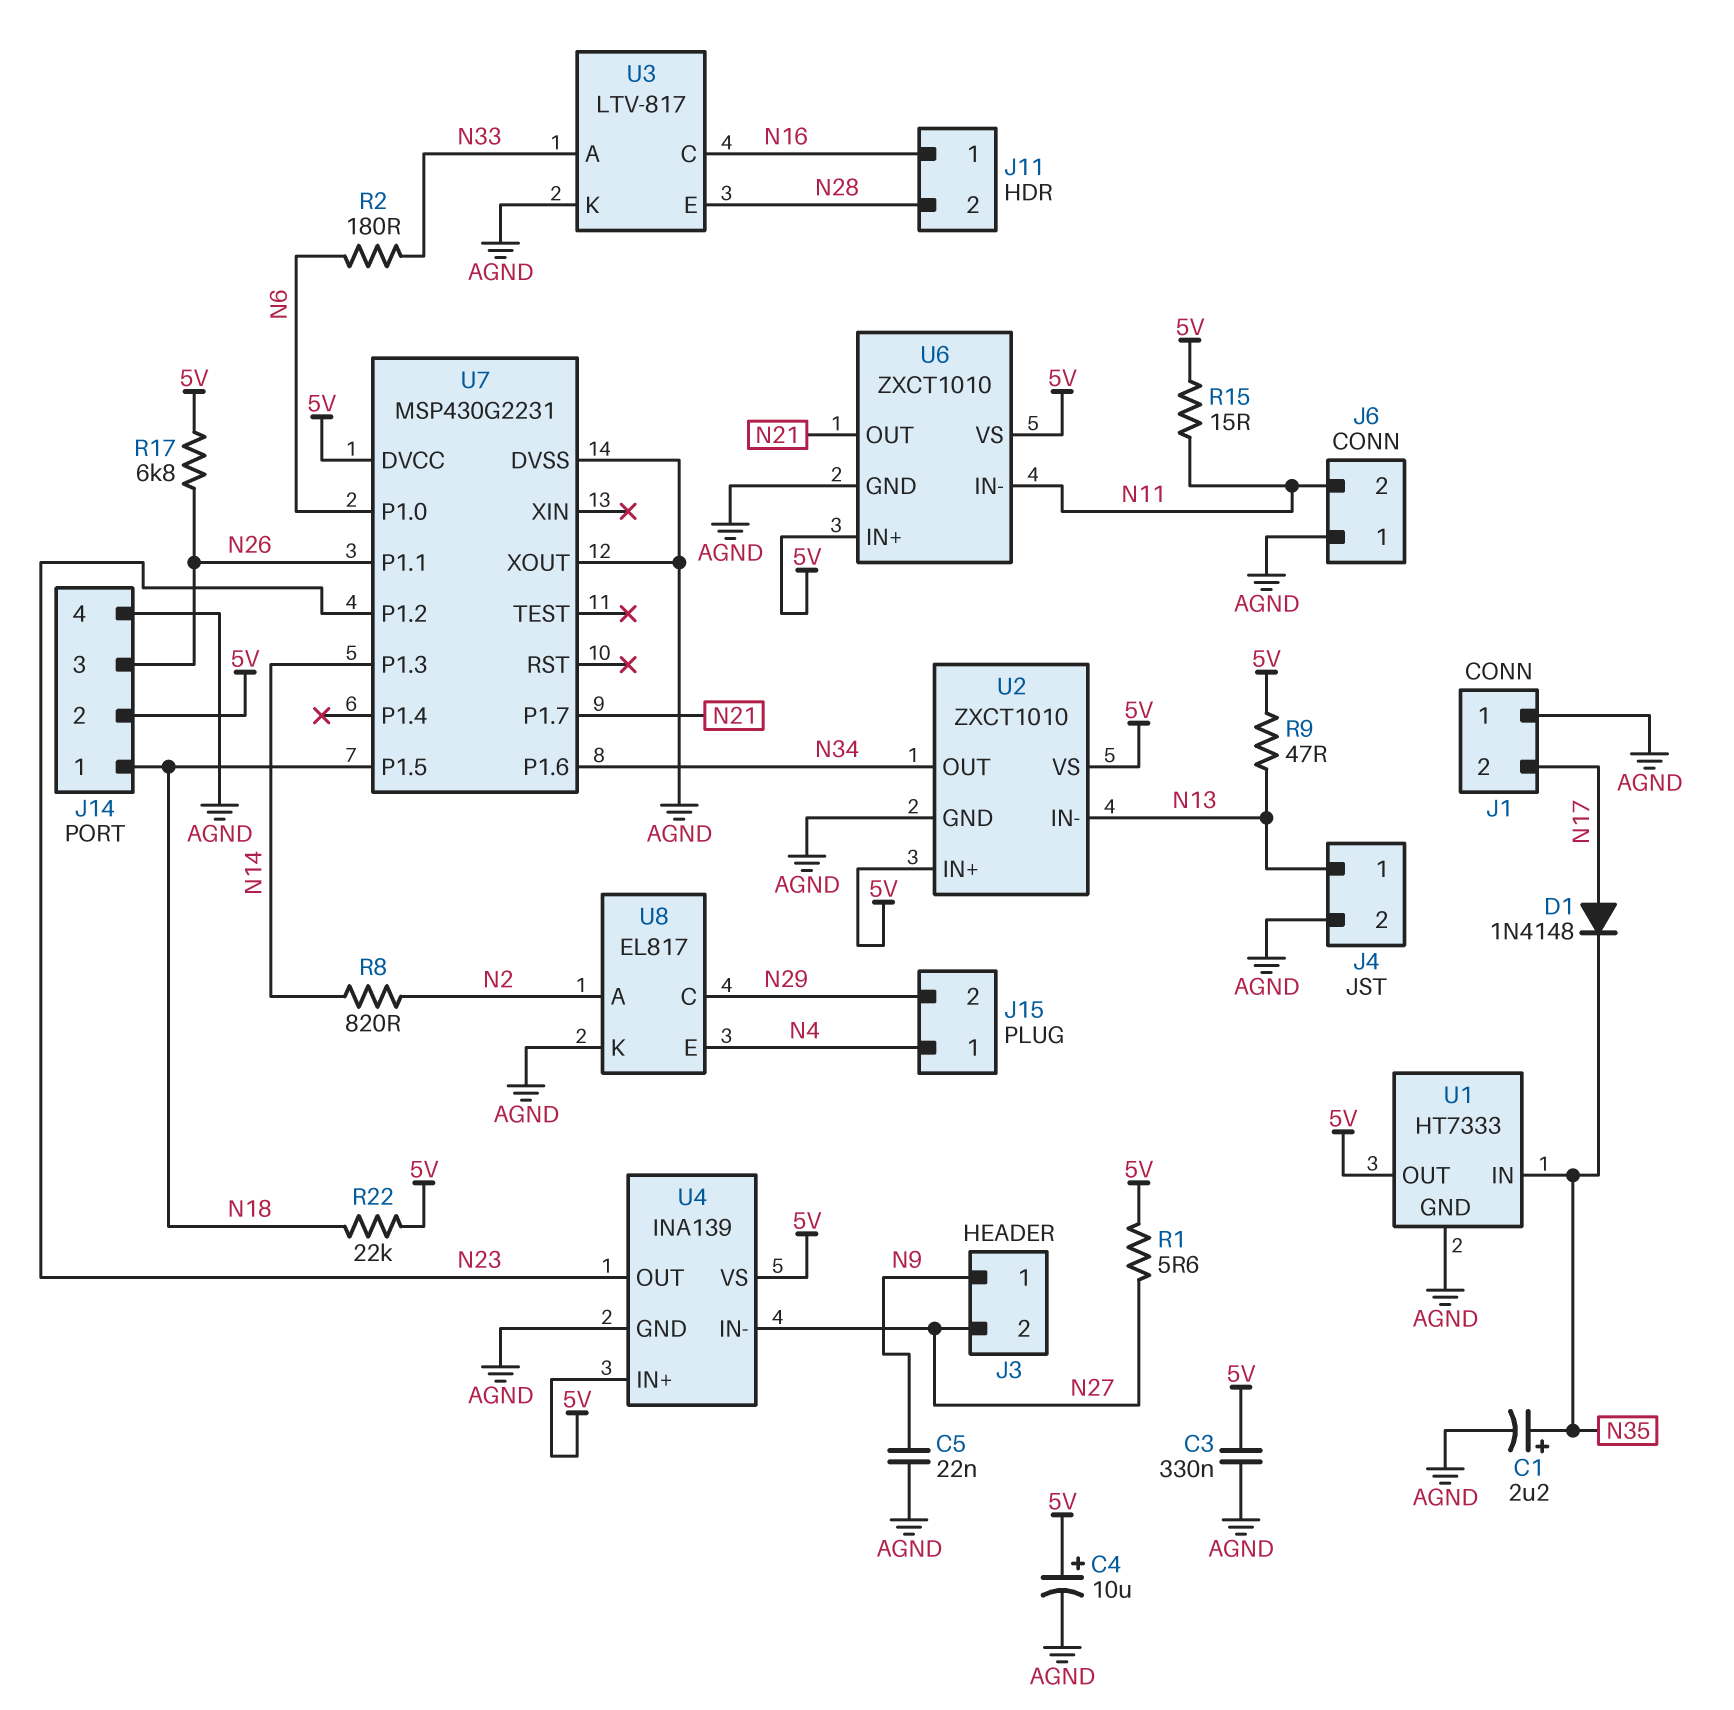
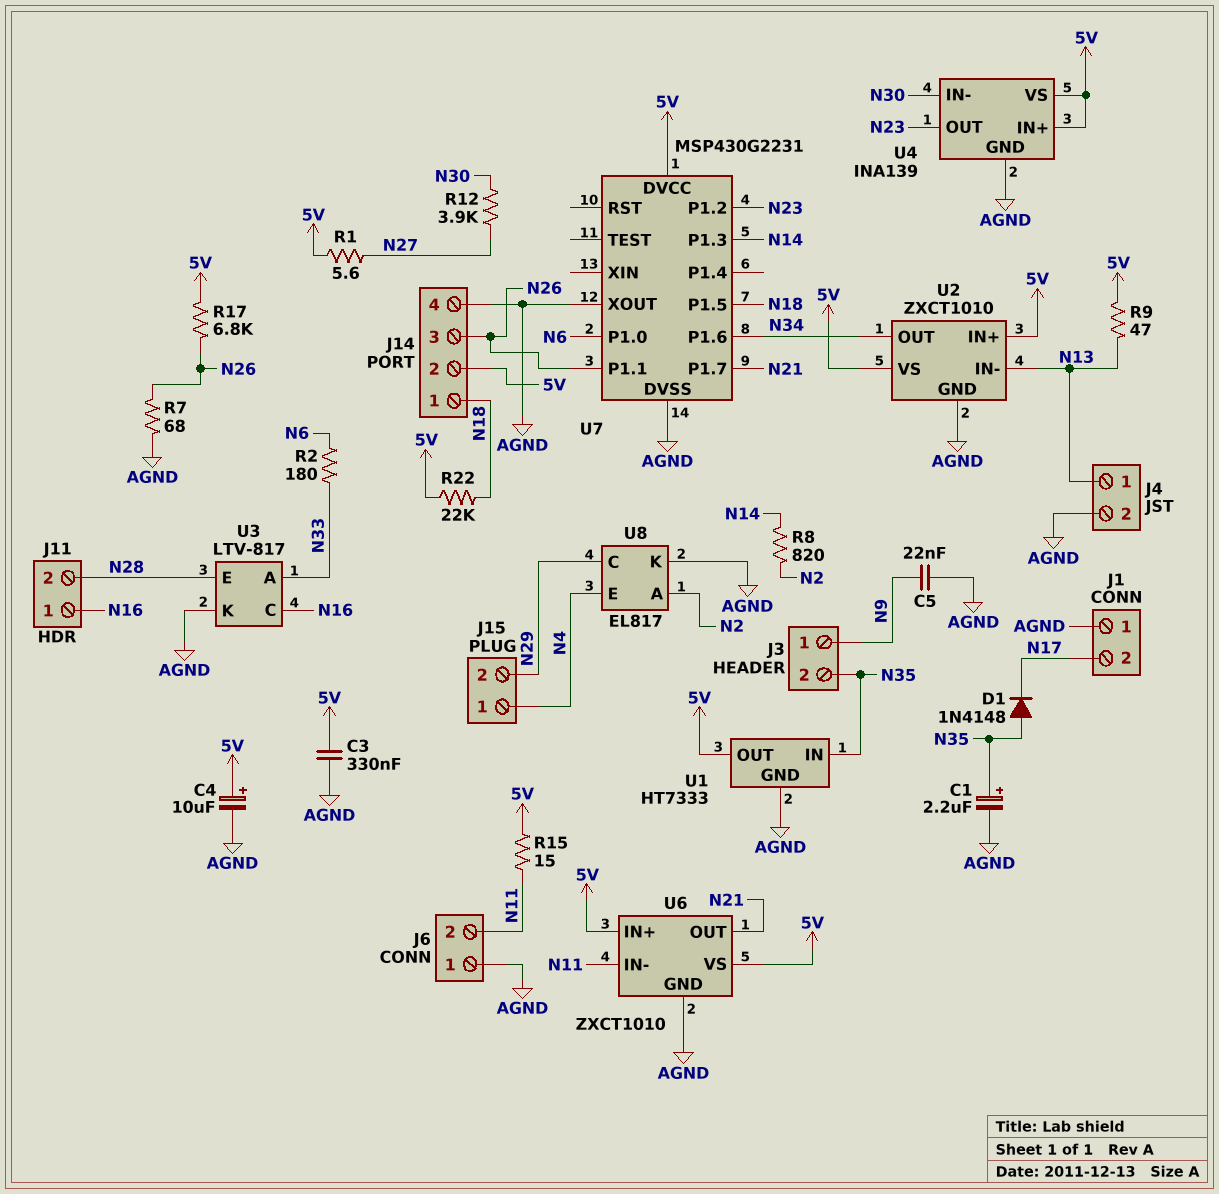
D1: diode 1N4148 (A N17, K N35) -> diode 1N4148 (A N35, K N17)
J3 pin 2: N27 -> N35
R7: none -> 68 (AGND, N26)
R12: none -> 3.9k (N27, N30)
U4 pin IN-: N27 -> N30

